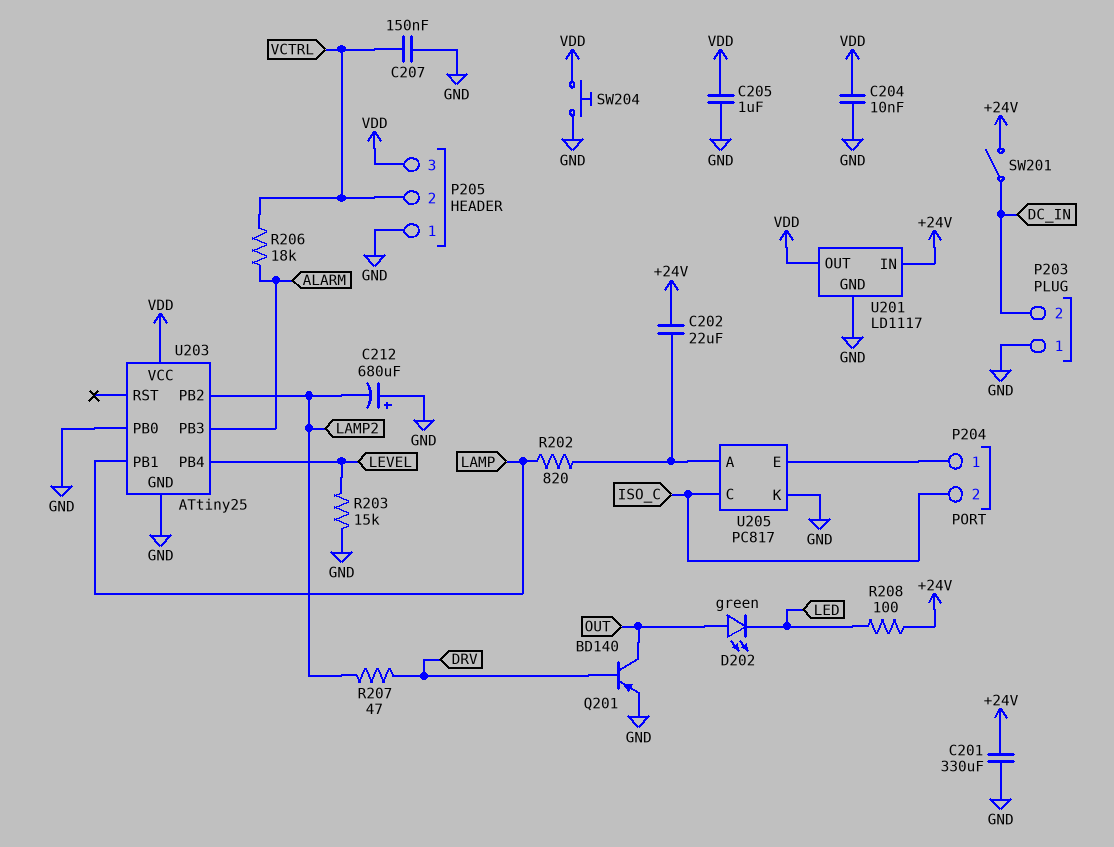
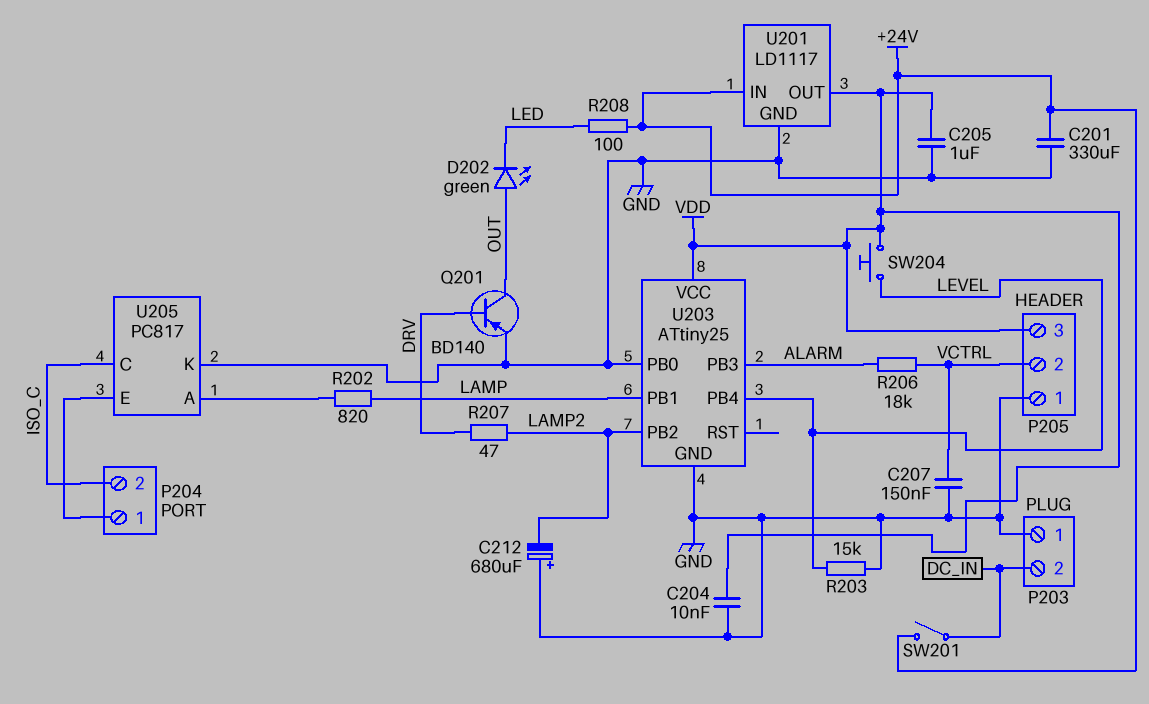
C202: 22uF (+24V, U205/A) -> none
SW204: button (GND, VDD) -> button (LEVEL, VDD)

